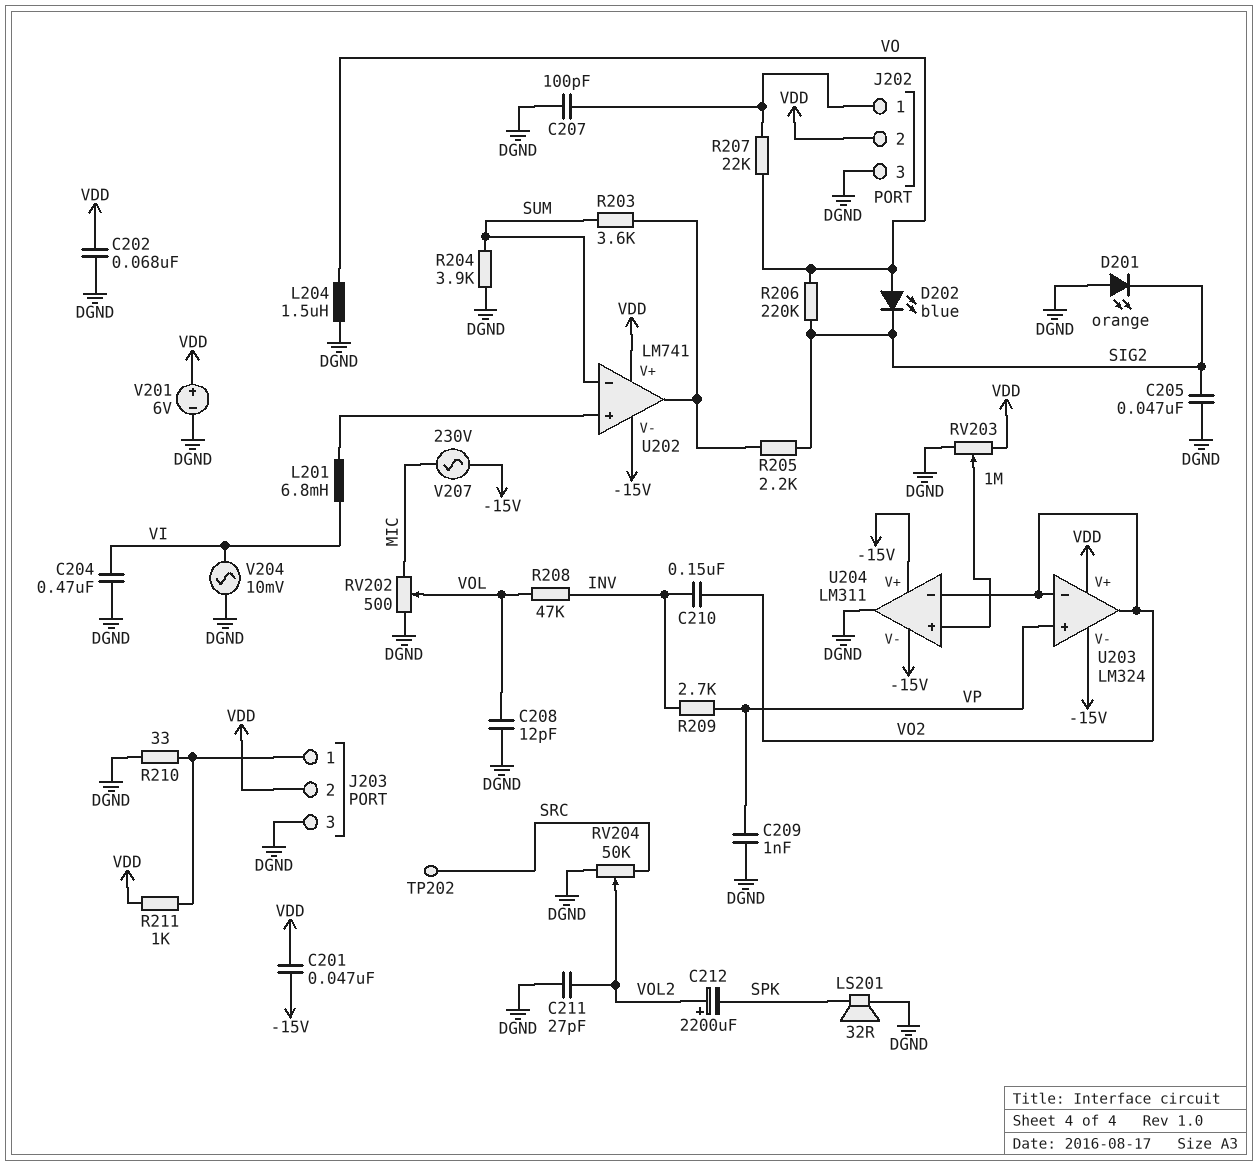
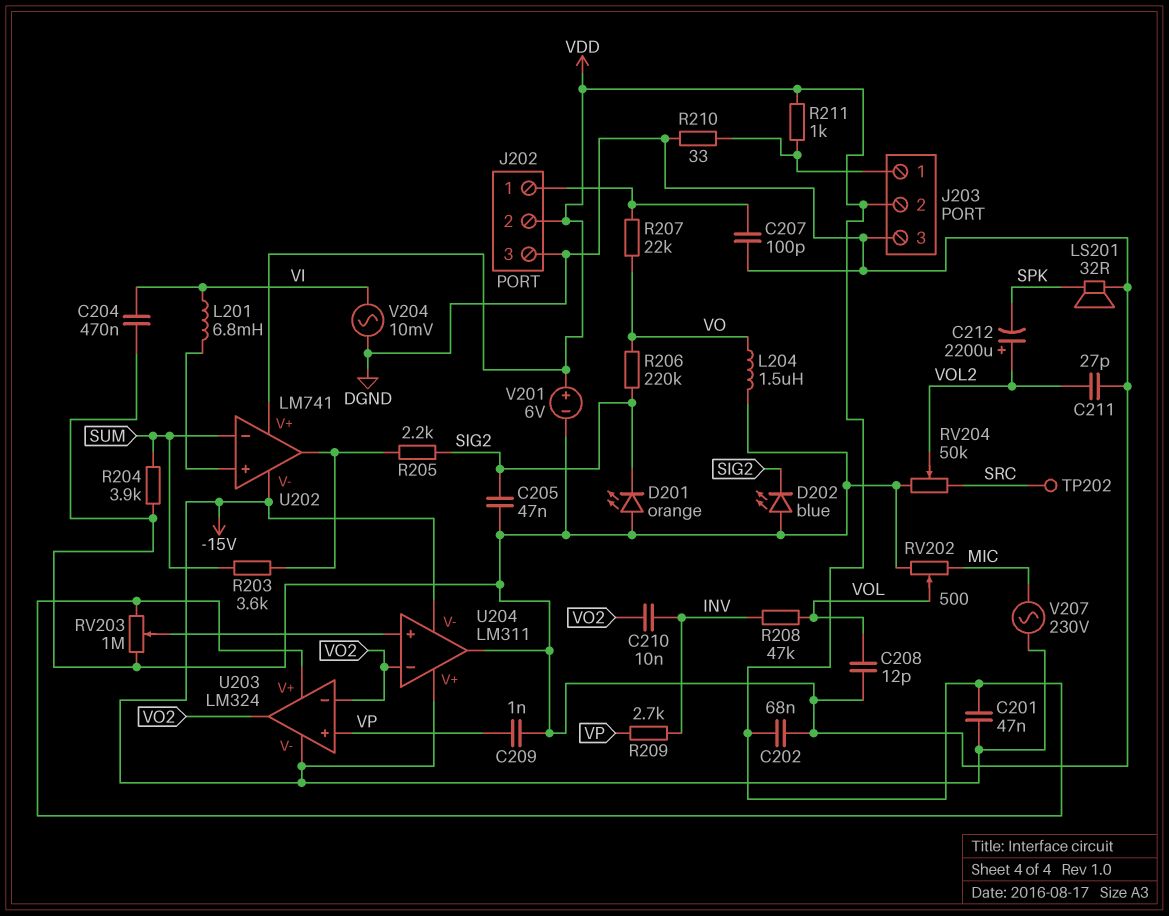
C210: 150nF (INV, VO2) -> 10nF (INV, VO2)
D202: LED blue (A VO, K SIG2) -> LED blue (A DGND, K SIG2)

